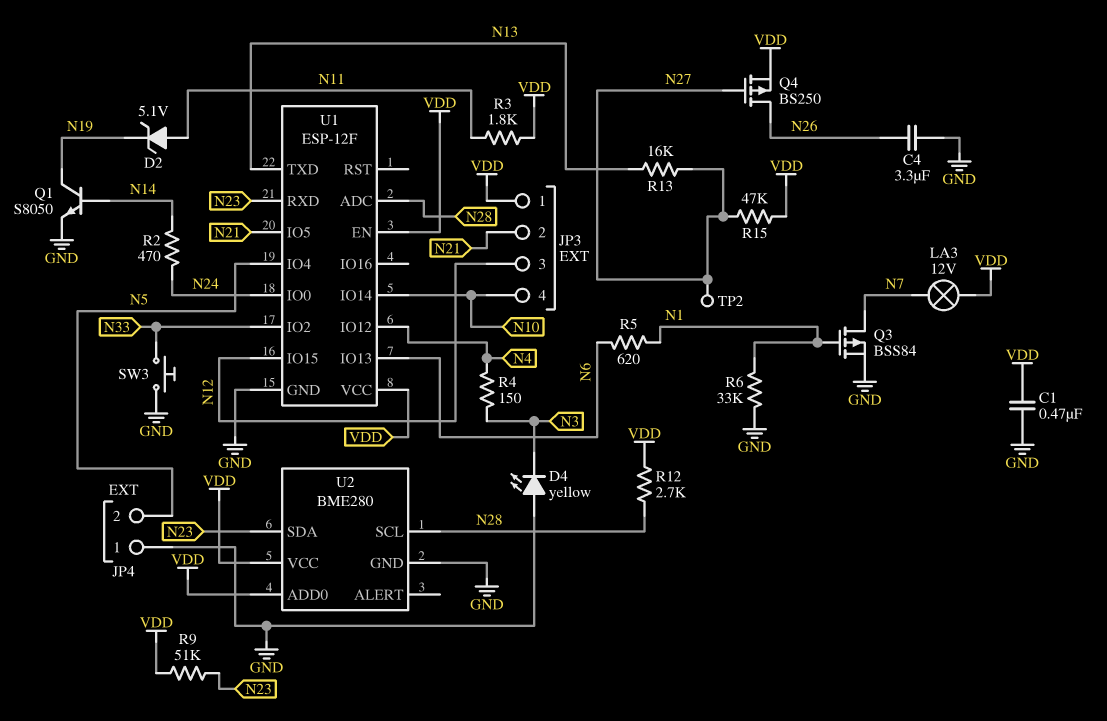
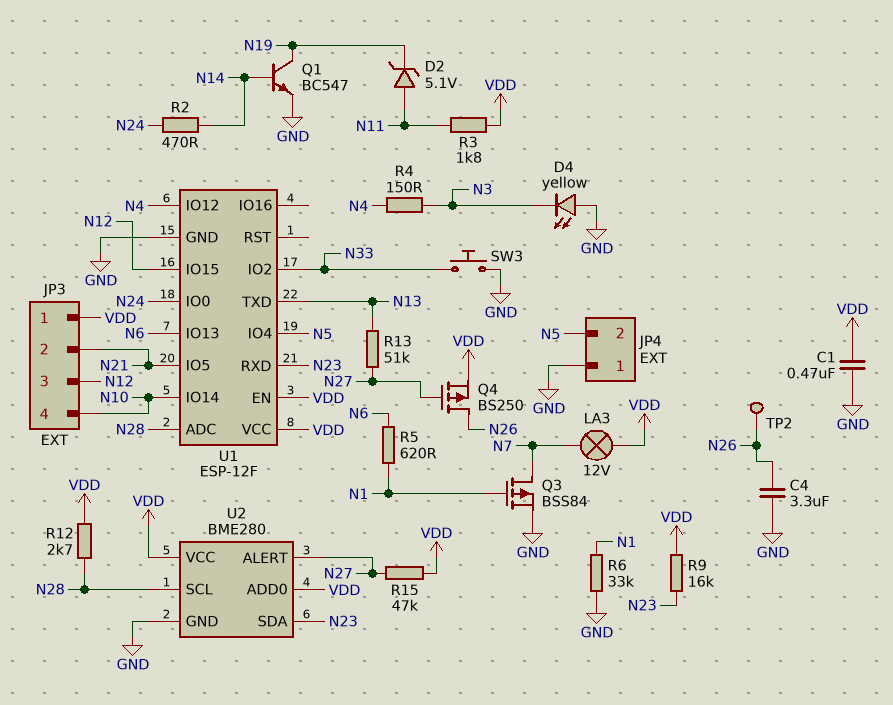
Q1: NPN S8050 (B N14, C N19, E GND) -> NPN BC547 (B N14, C N19, E GND)
R9: 51k (N23, VDD) -> 16k (N23, VDD)
R13: 16k (N13, N27) -> 51k (N13, N27)
TP2: test point (N27) -> test point (N26)
U2 pin ALERT: none -> N27

